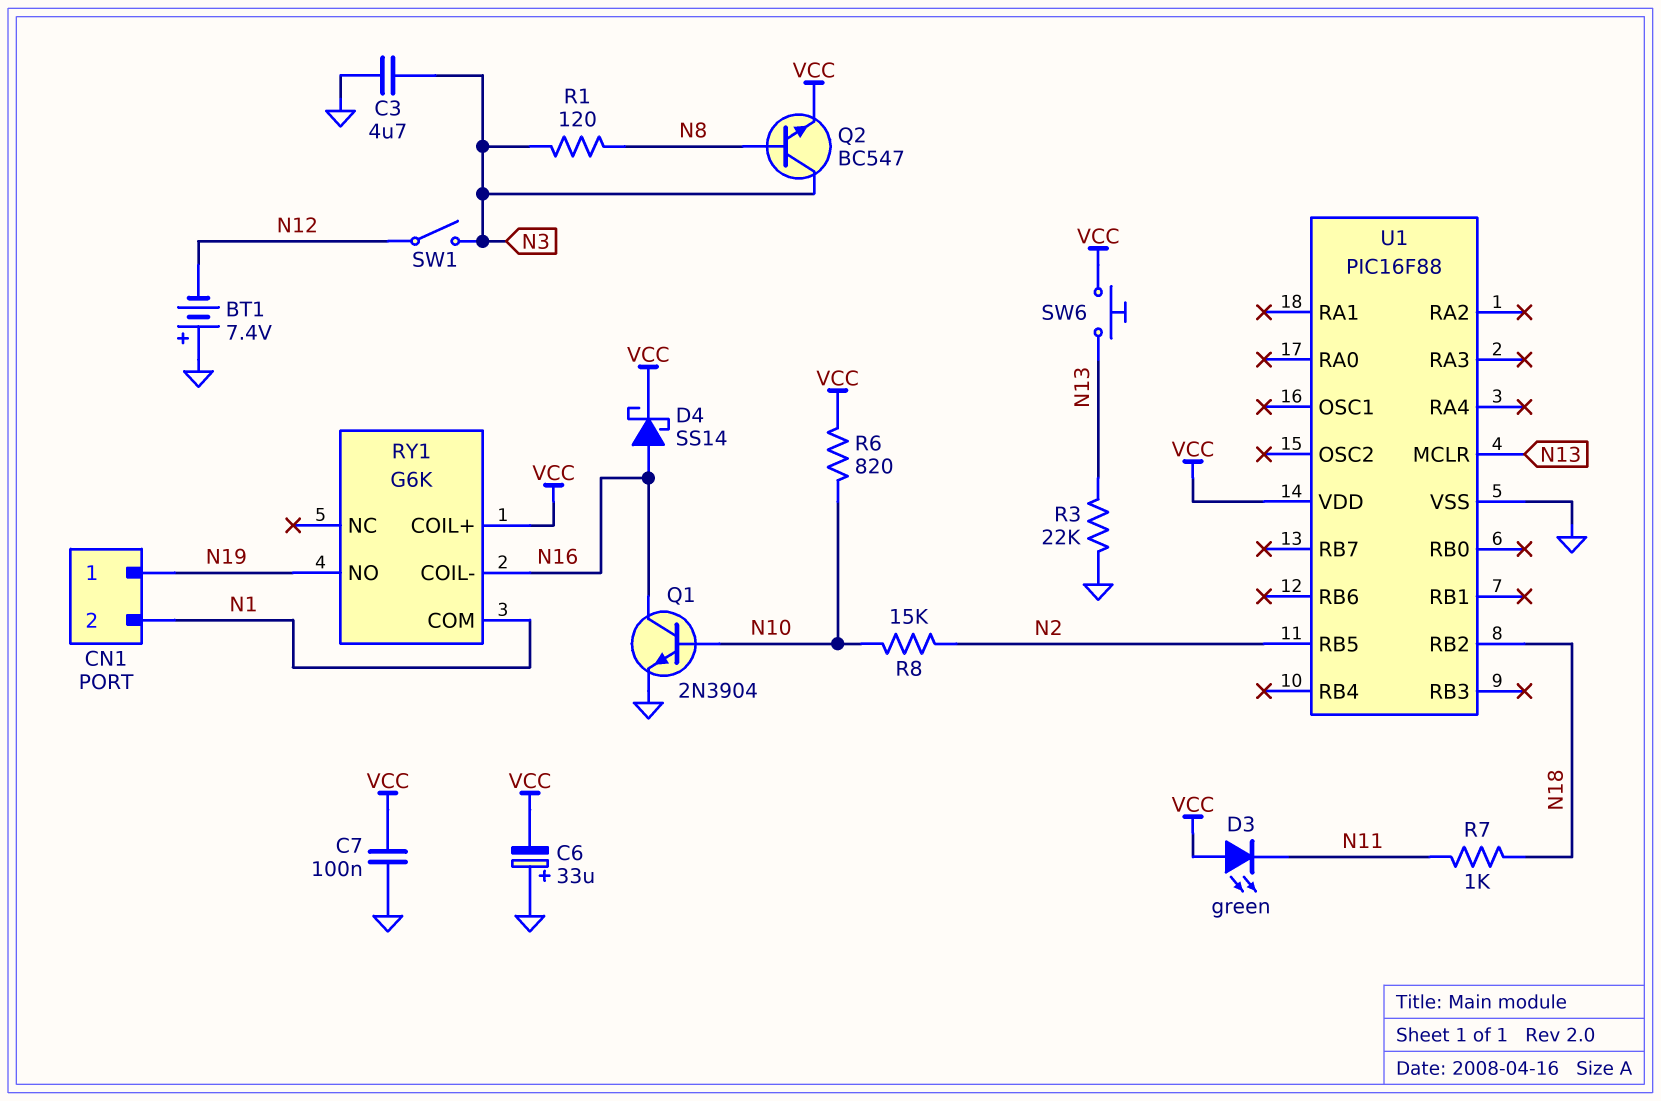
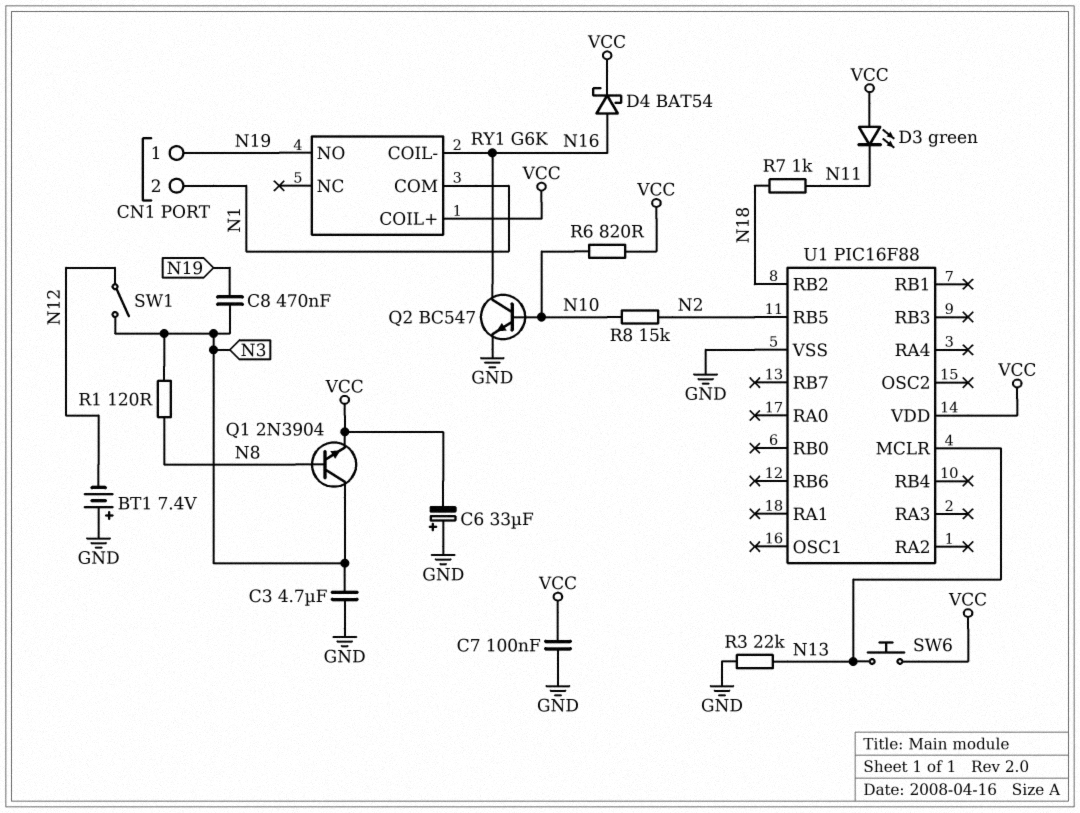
C8: none -> 470nF (N3, N19)
D4: schottky SS14 (A N16, K VCC) -> schottky BAT54 (A N16, K VCC)
Q1: NPN 2N3904 (B N10, C N16, E GND) -> NPN 2N3904 (B N8, C N3, E VCC)
Q2: NPN BC547 (B N8, C N3, E VCC) -> NPN BC547 (B N10, C N16, E GND)

